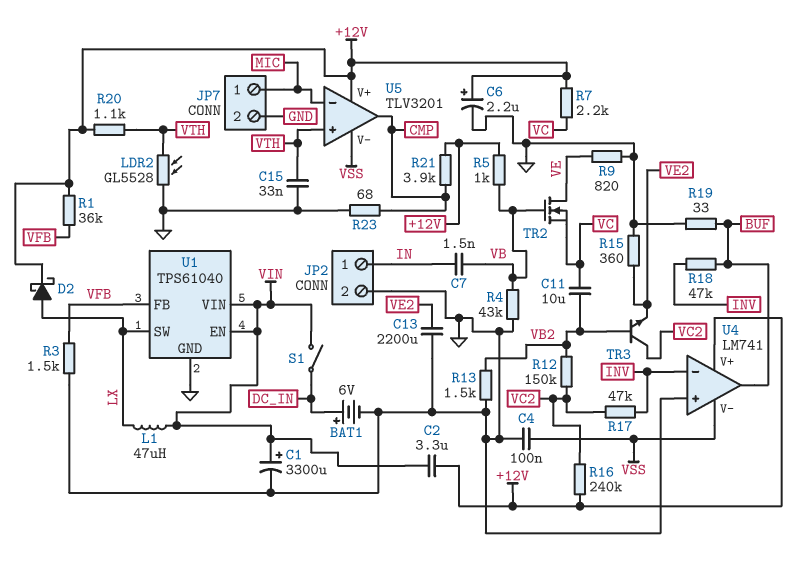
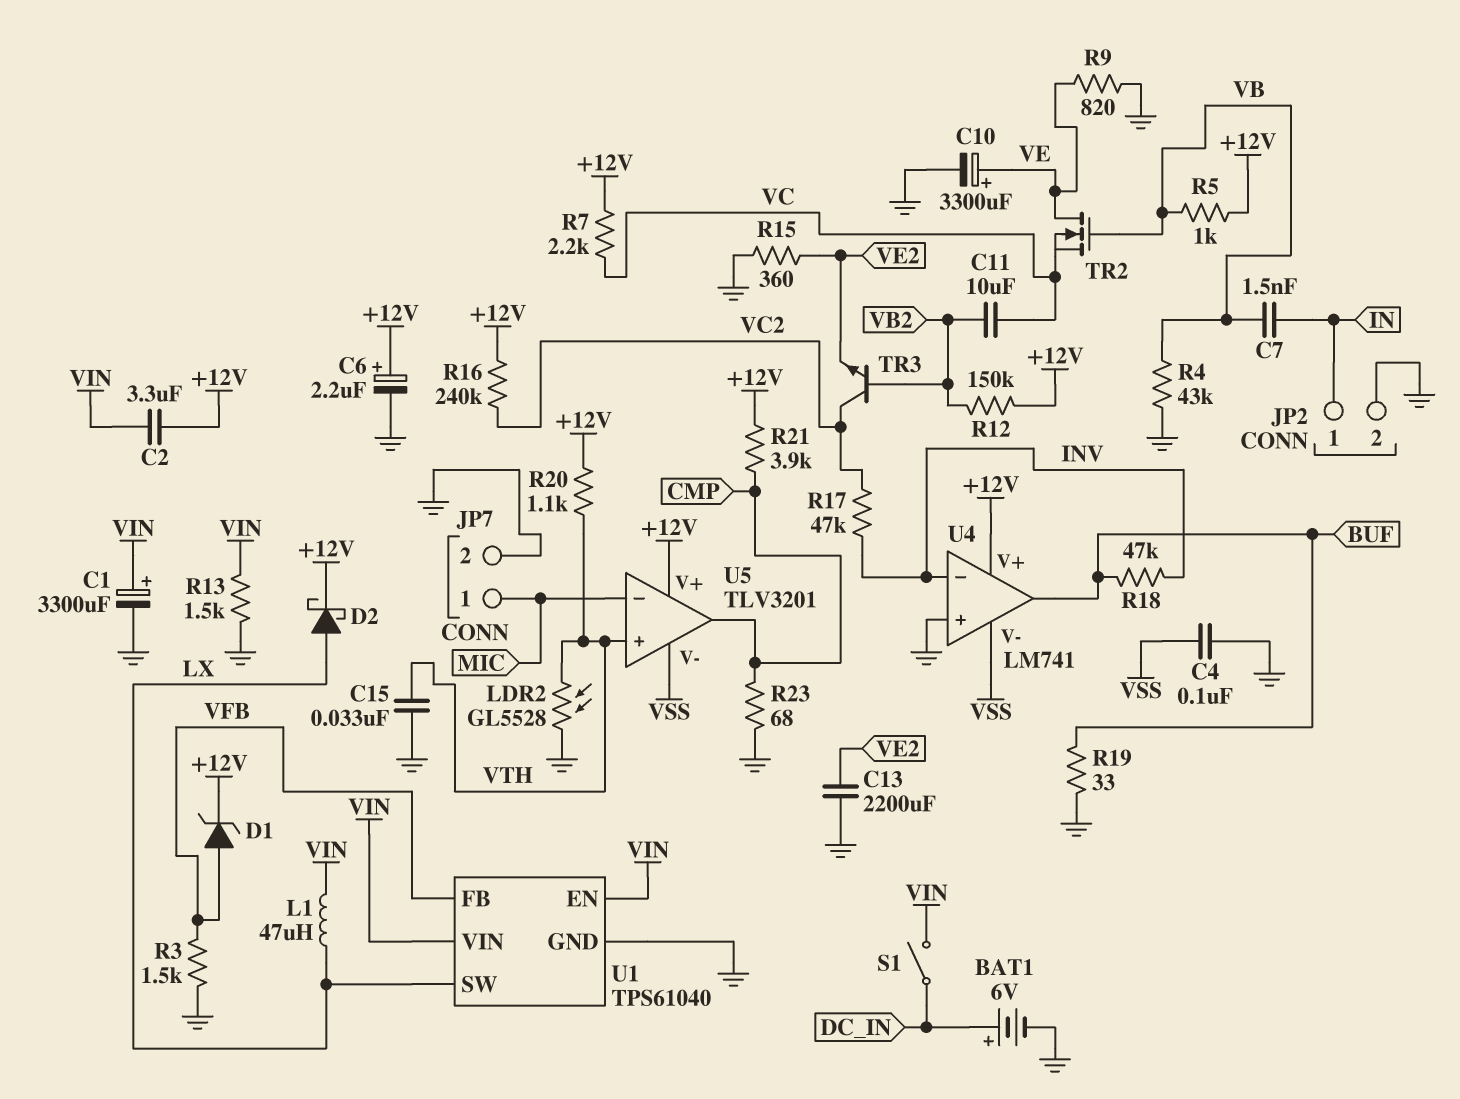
C10: none -> 3300uF (plus VE, minus GND)
D1: none -> zener (A VFB, K +12V)
R1: 36k (+12V, VFB) -> none
R12: 150k (VB2, VC2) -> 150k (+12V, VB2)
R13: 1.5k (GND, VB2) -> 1.5k (GND, VIN)

